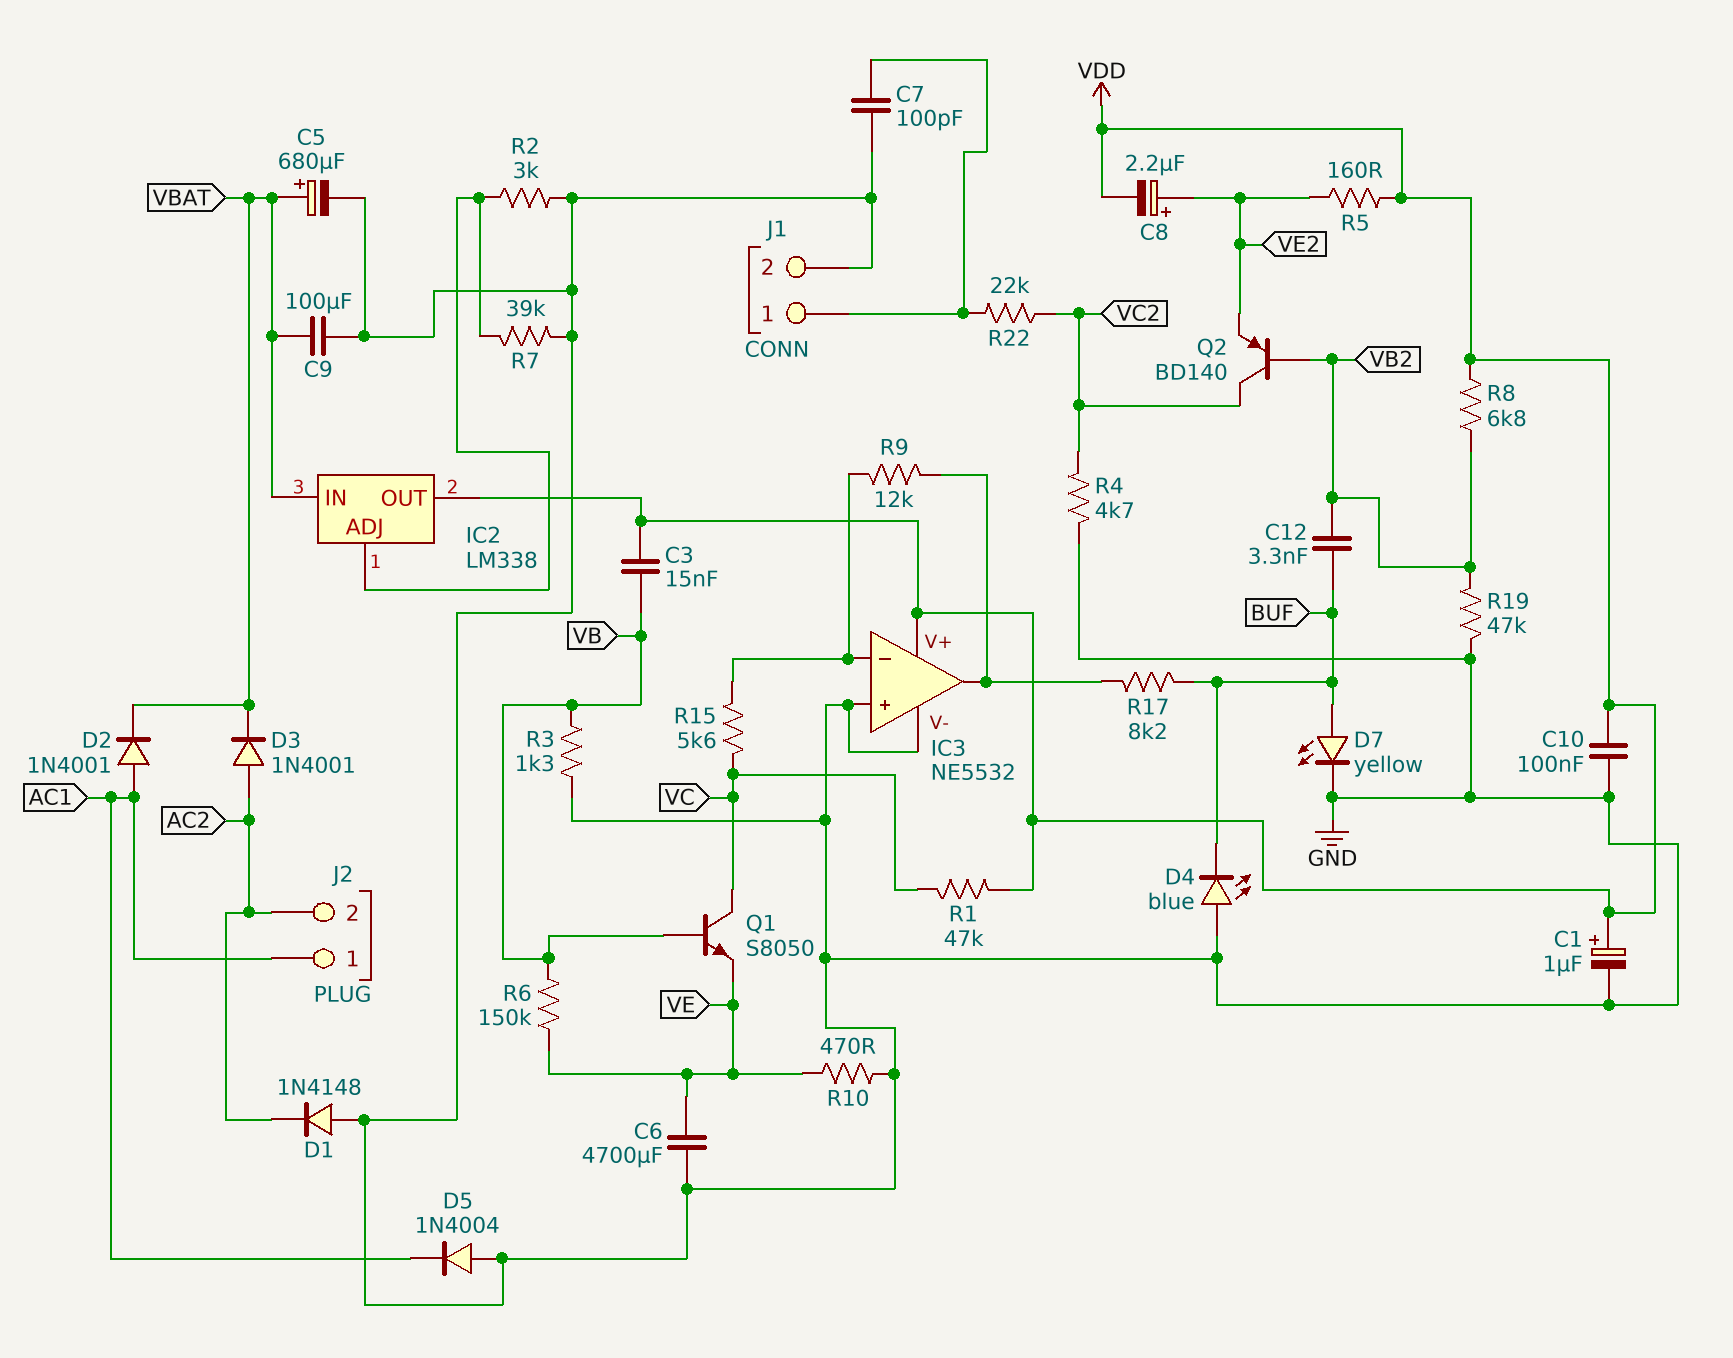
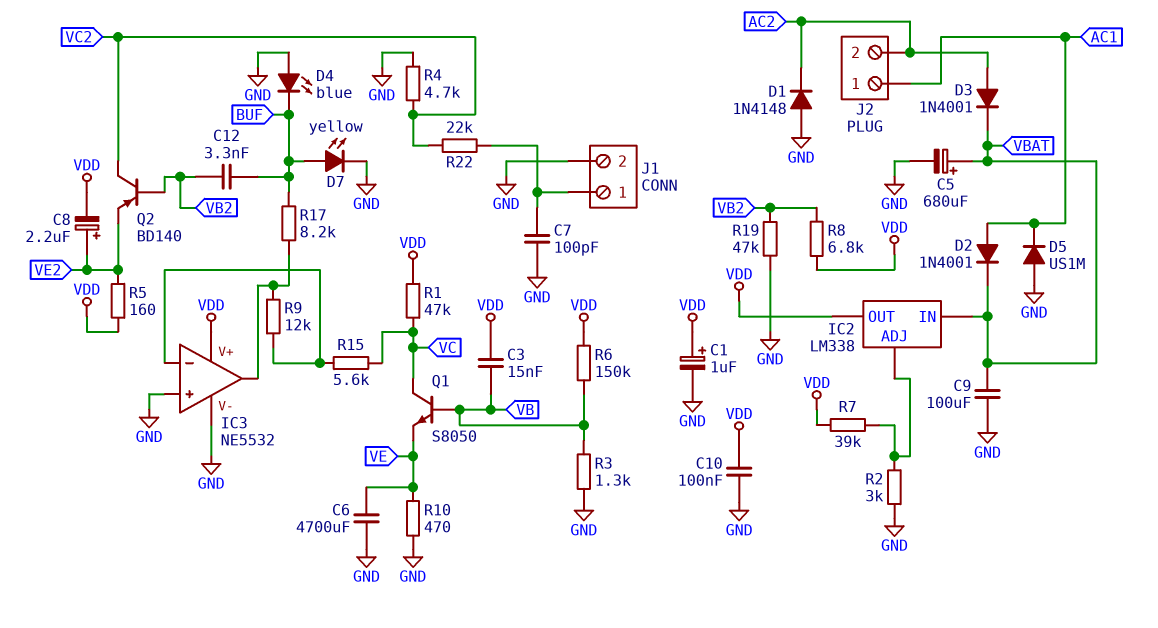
D5: diode 1N4004 (A GND, K AC1) -> diode US1M (A GND, K AC1)
R6: 150k (VB, VE) -> 150k (VB, VDD)
R7: 39k (GND, IC2/ADJ) -> 39k (IC2/ADJ, VDD)

